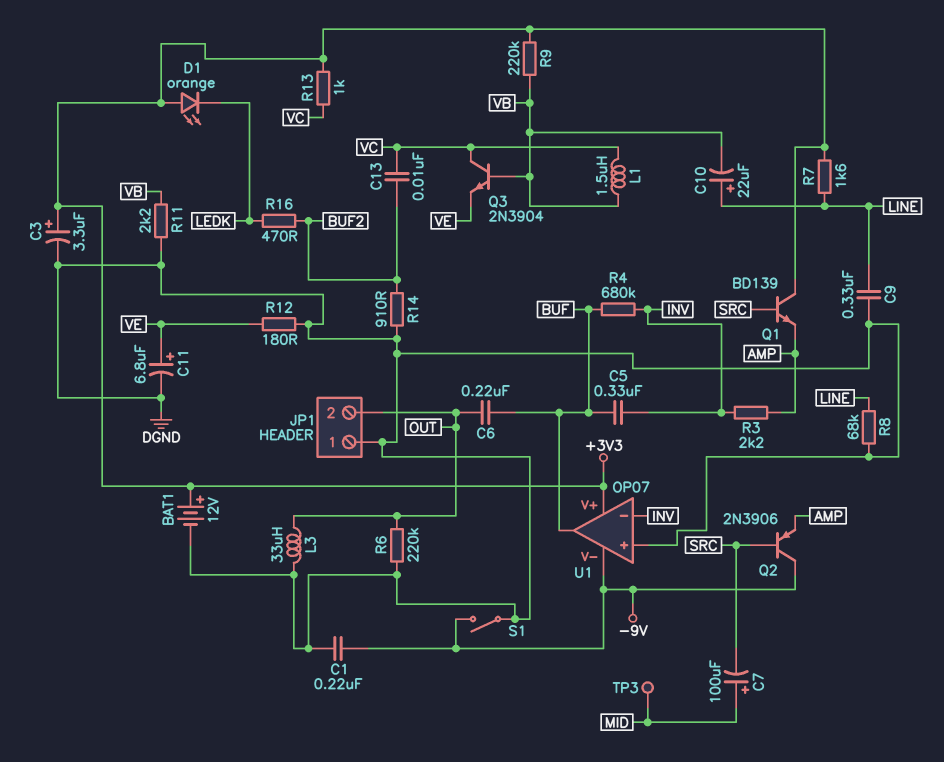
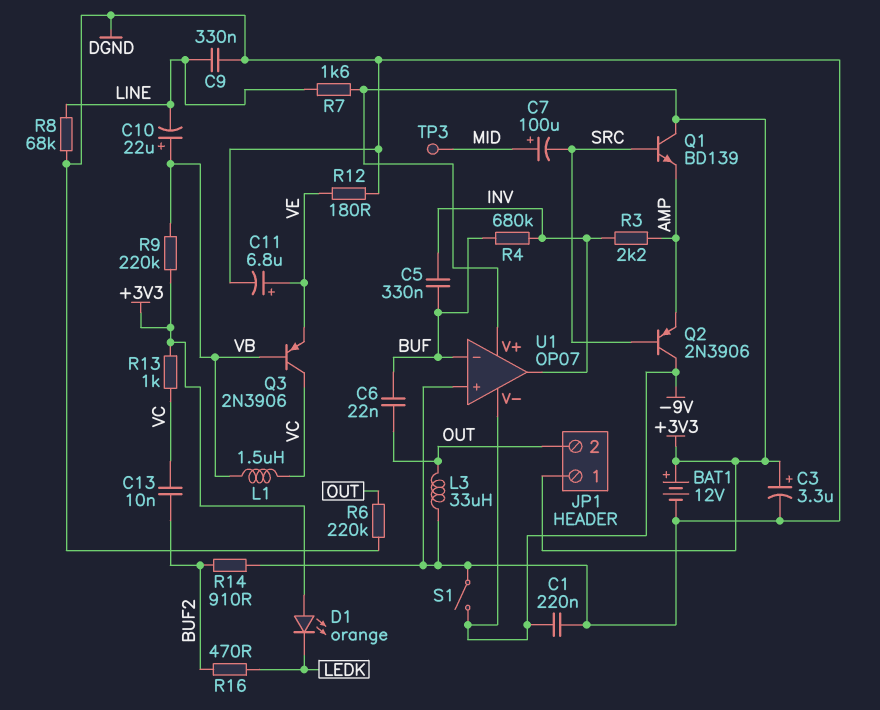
C6: 220nF (BUF, OUT) -> 22nF (BUF, OUT)
C10: 22uF (plus LINE, minus VB) -> 22uF (plus VB, minus LINE)
JP1 pin 1: DGND -> +3V3
Q3: NPN 2N3904 (B VB, C VC, E VE) -> PNP 2N3906 (B VB, C VC, E VE)
R11: 2.2k (DGND, VB) -> none
U1 pin in-: INV -> BUF
U1 pin out: BUF -> INV

